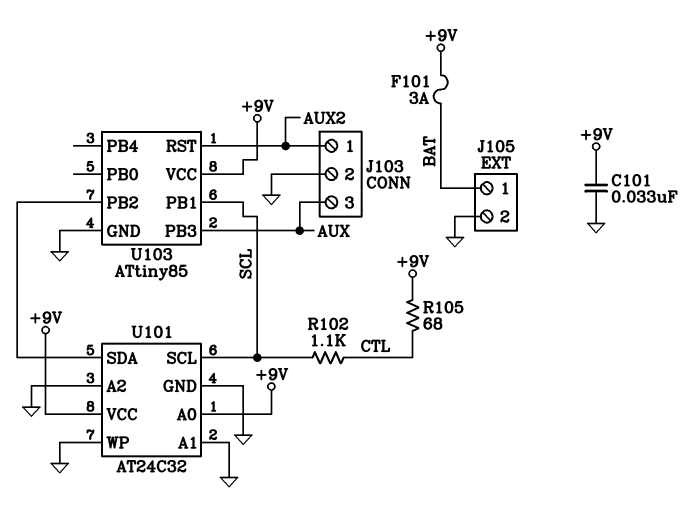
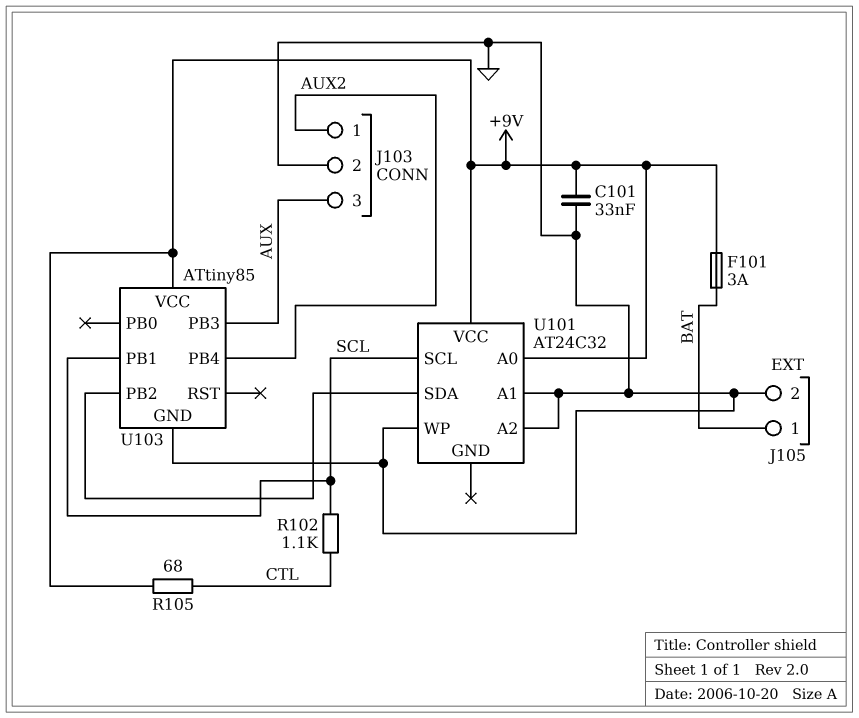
U101 pin GND: GND -> none
U103 pin PB4: none -> AUX2
U103 pin RST: AUX2 -> none

